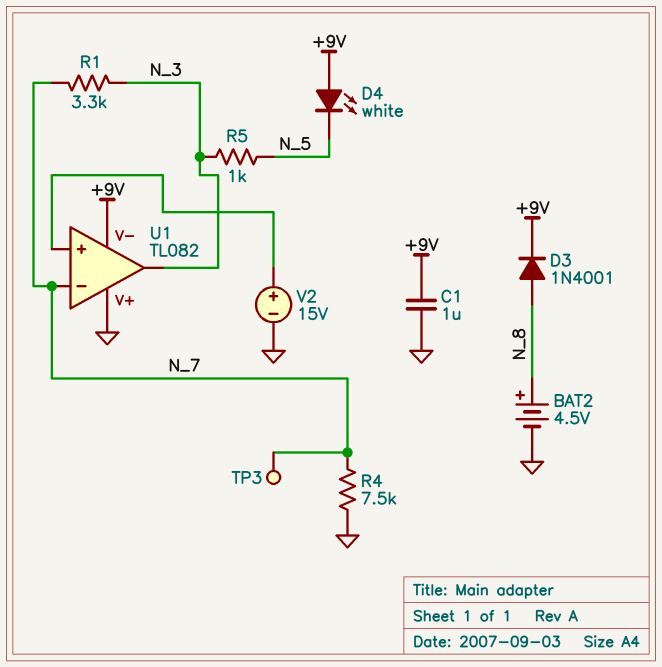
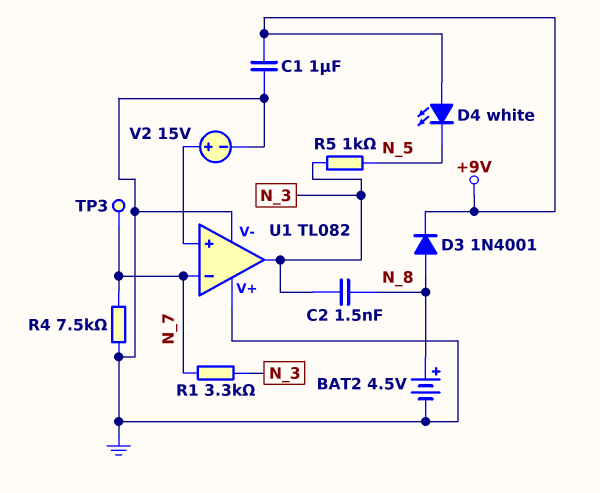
C2: none -> 1.5nF (N_3, N_8)
U1 pin V-: +9V -> GND

